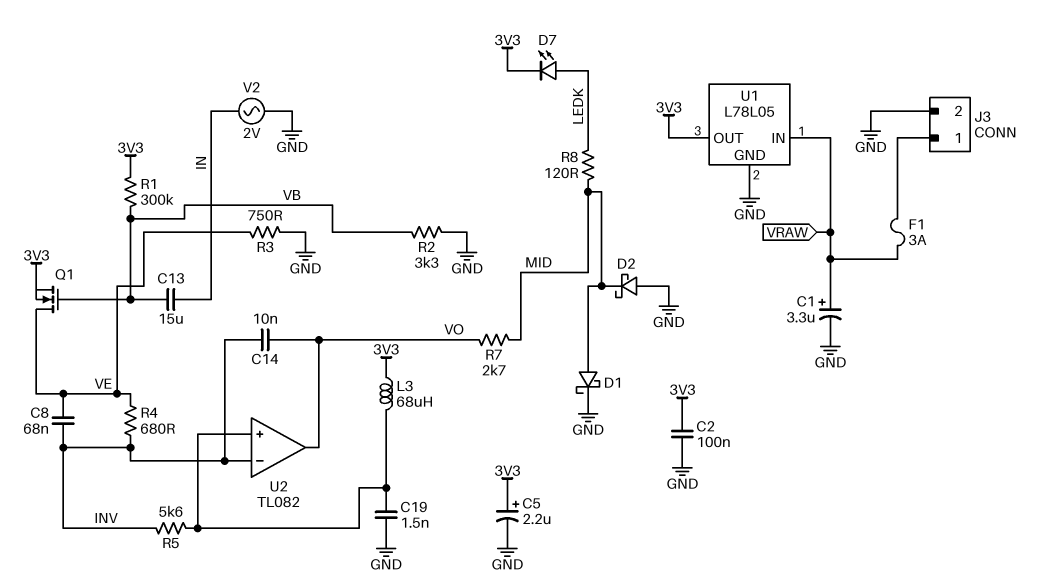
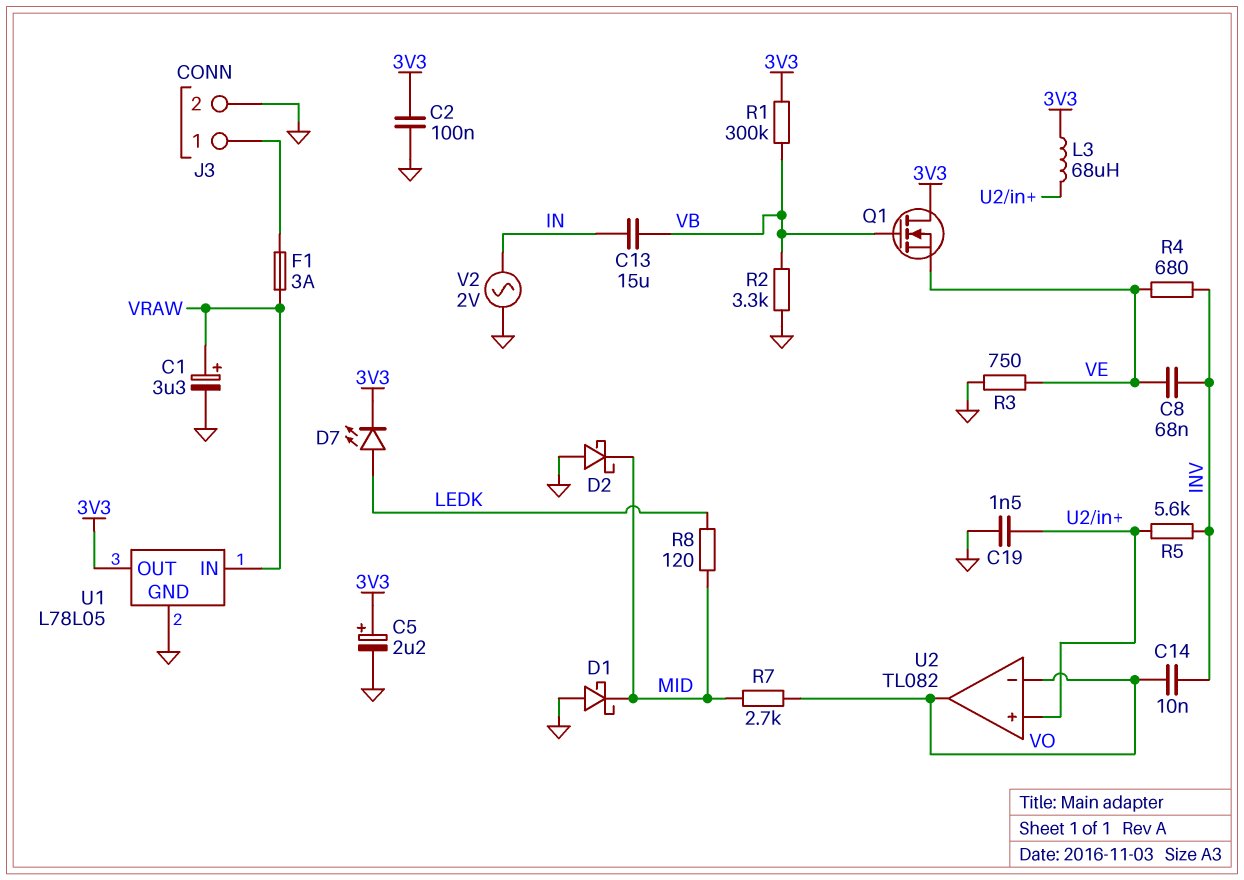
D1: schottky (A MID, K GND) -> schottky (A GND, K MID)
Q1: NMOS (G VB, D VE, S 3V3) -> NMOS (G VB, D 3V3, S VE)
U2 pin in-: INV -> VO

